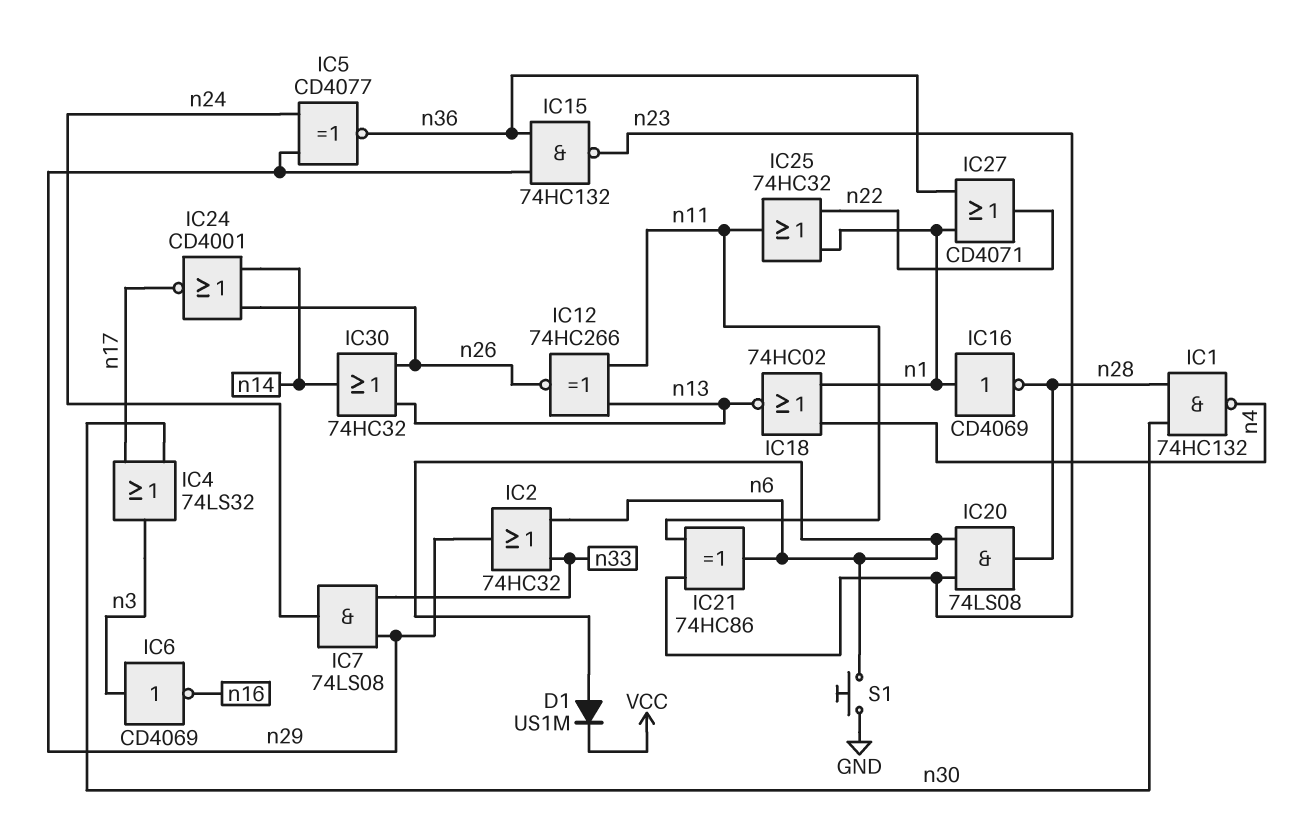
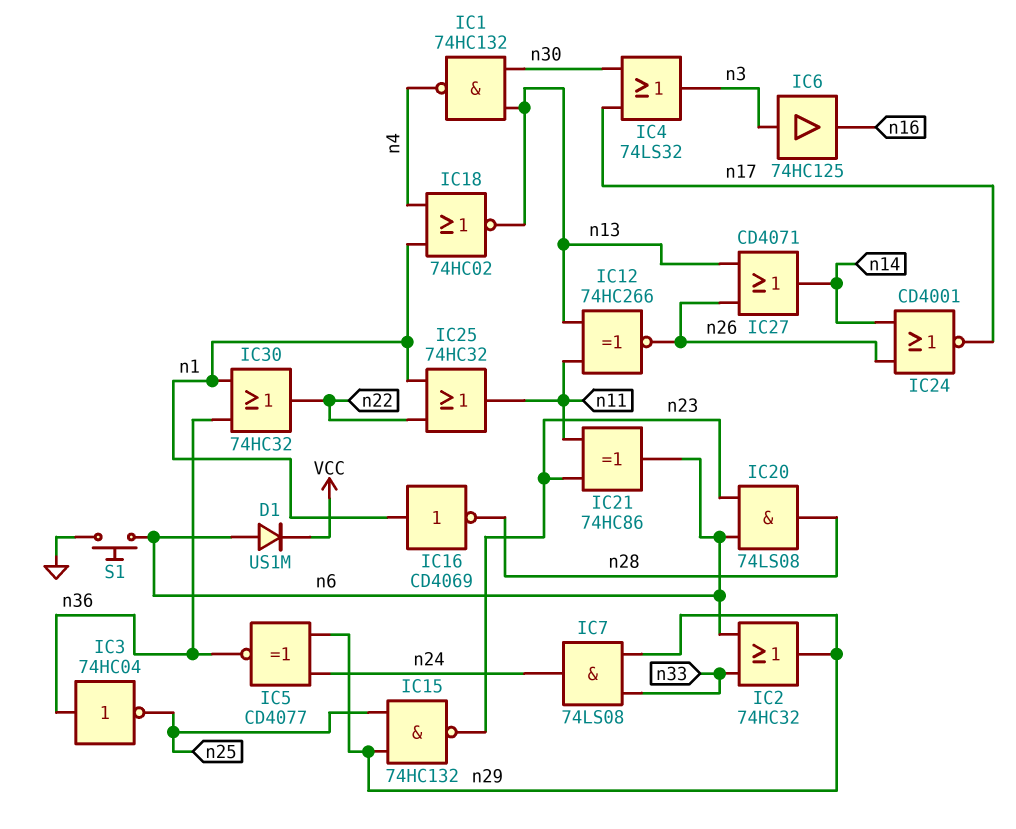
IC1: NAND 74HC132 (in n28, in n30, out n4) -> NAND 74HC132 (in n13, in n30, out n4)
IC3: none -> NOT 74HC04 (in n36, out n25)
IC6: NOT CD4069 (in n3, out n16) -> buffer 74HC125 (in n3, out n16)
IC15: NAND 74HC132 (in n29, in n36, out n23) -> NAND 74HC132 (in n25, in n29, out n23)
IC27: OR CD4071 (in n1, in n36, out n22) -> OR CD4071 (in n13, in n26, out n14)
IC30: OR 74HC32 (in n13, in n26, out n14) -> OR 74HC32 (in n1, in n36, out n22)

